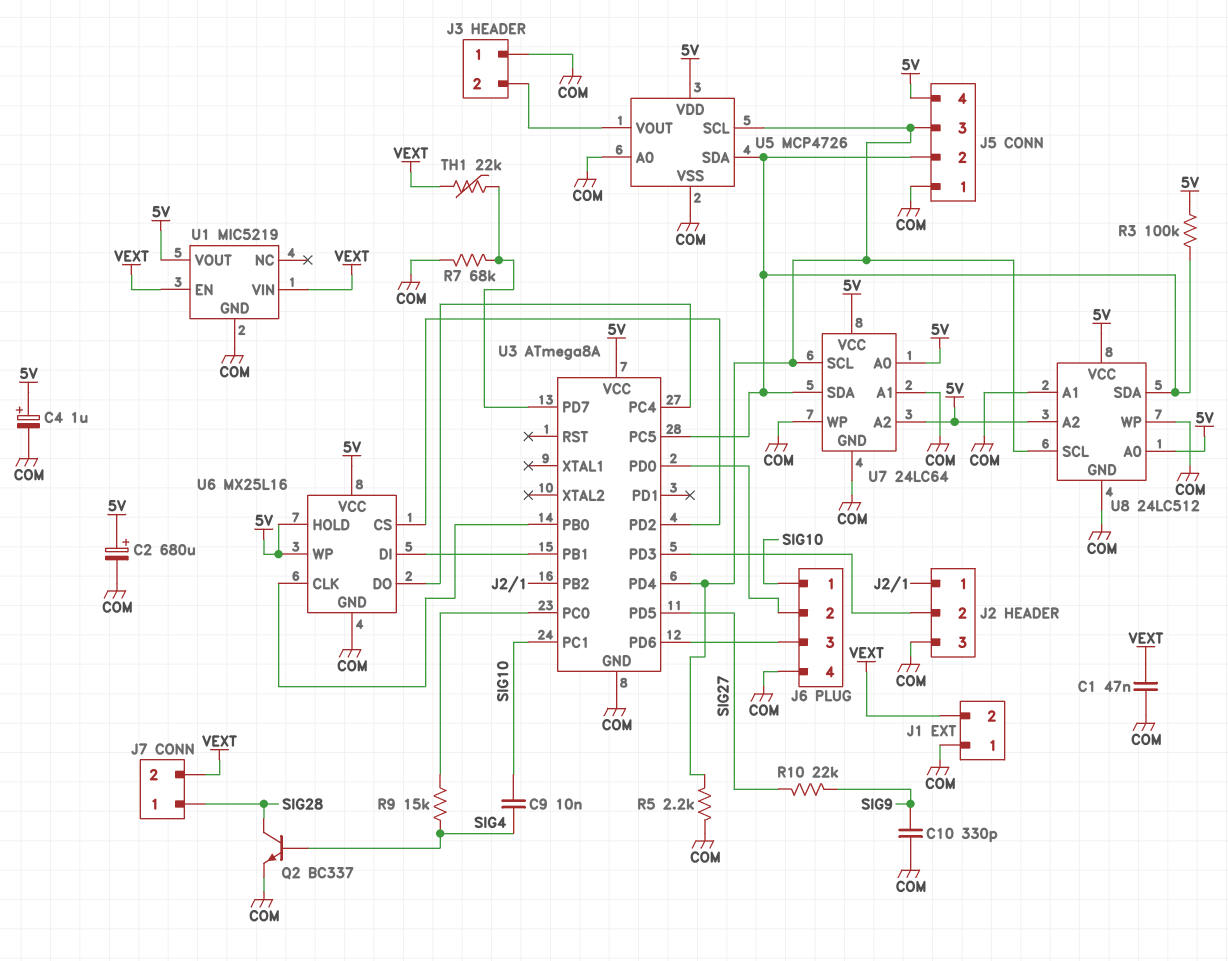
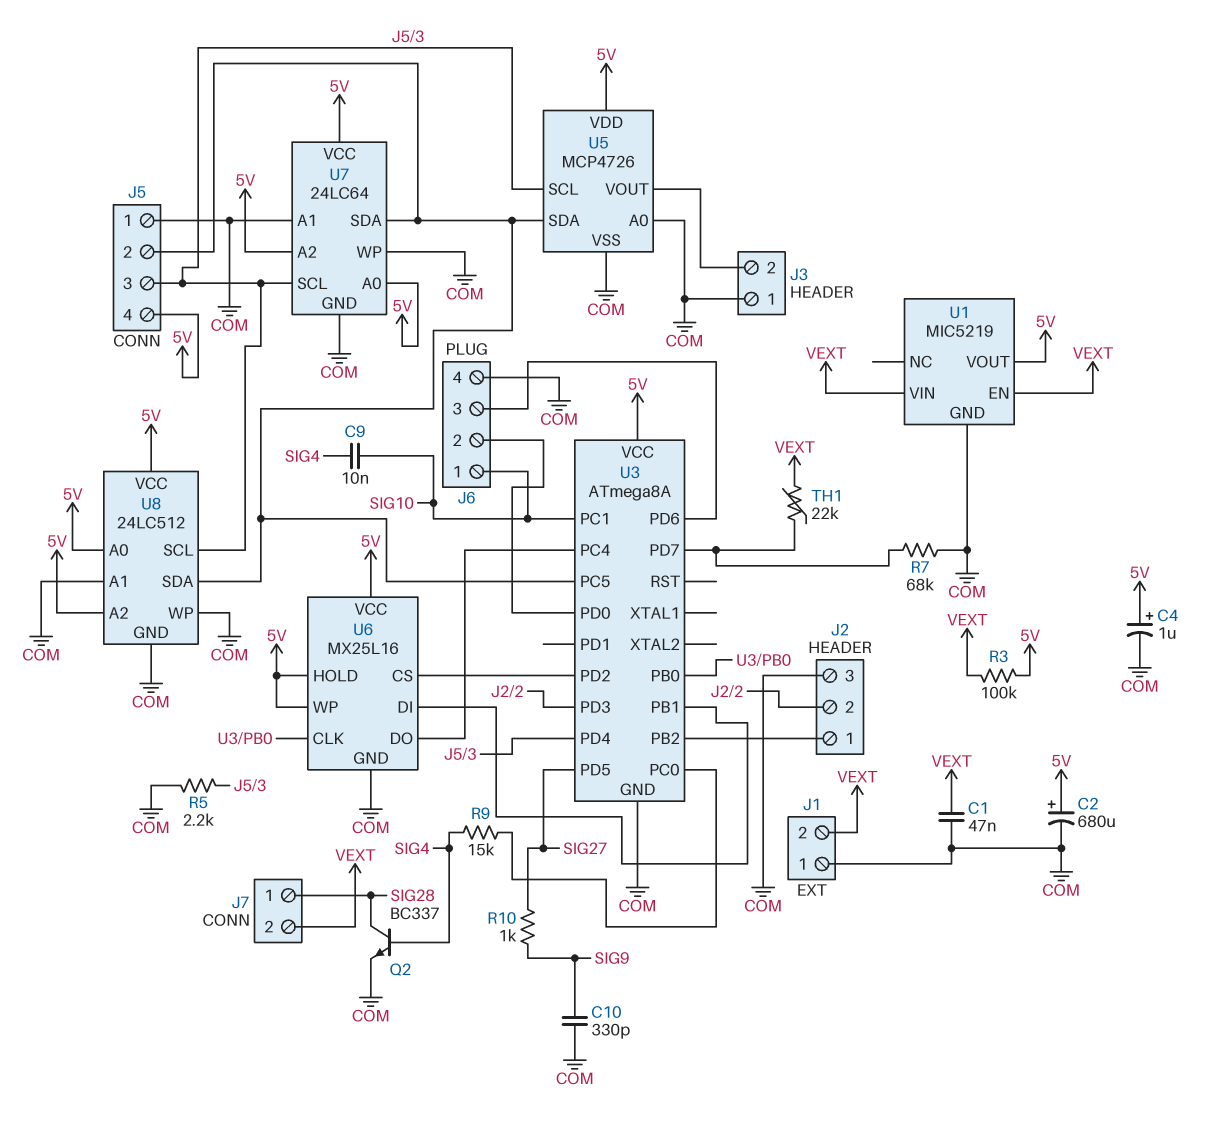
R3: 100k (5V, J5/2) -> 100k (5V, VEXT)
R10: 22k (SIG9, SIG27) -> 1k (SIG9, SIG27)

